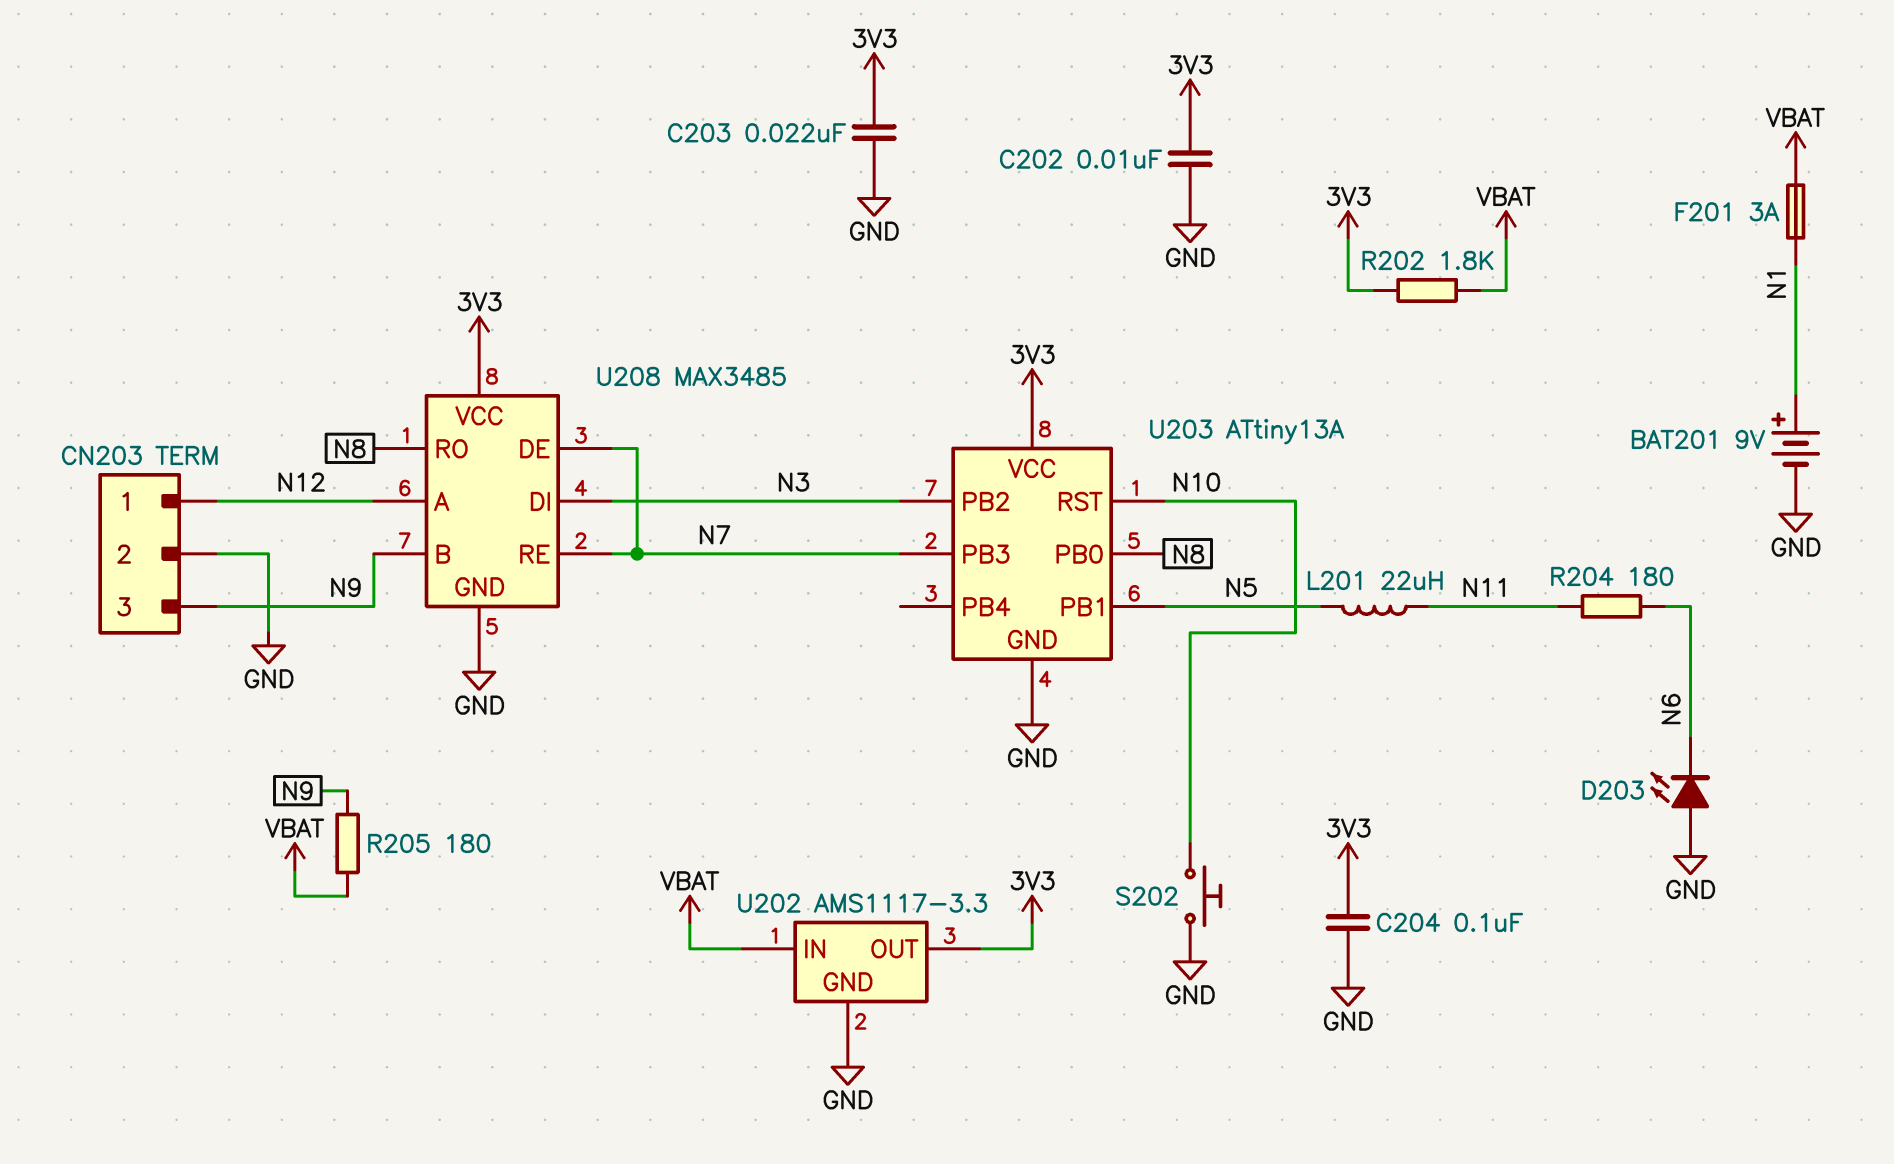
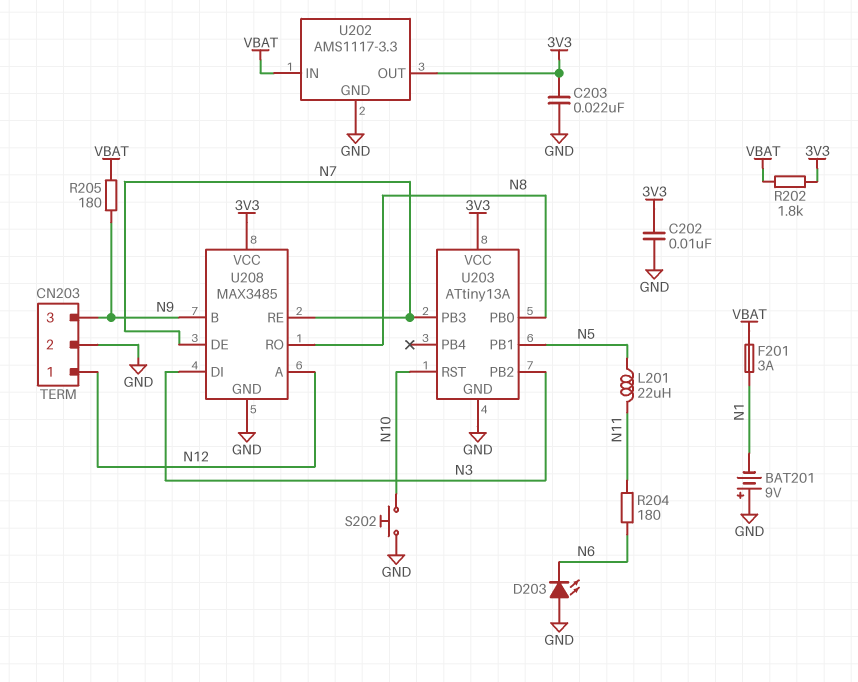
BAT201: 9V (plus N1, minus GND) -> 9V (plus GND, minus N1)
C204: 100nF (3V3, GND) -> none

